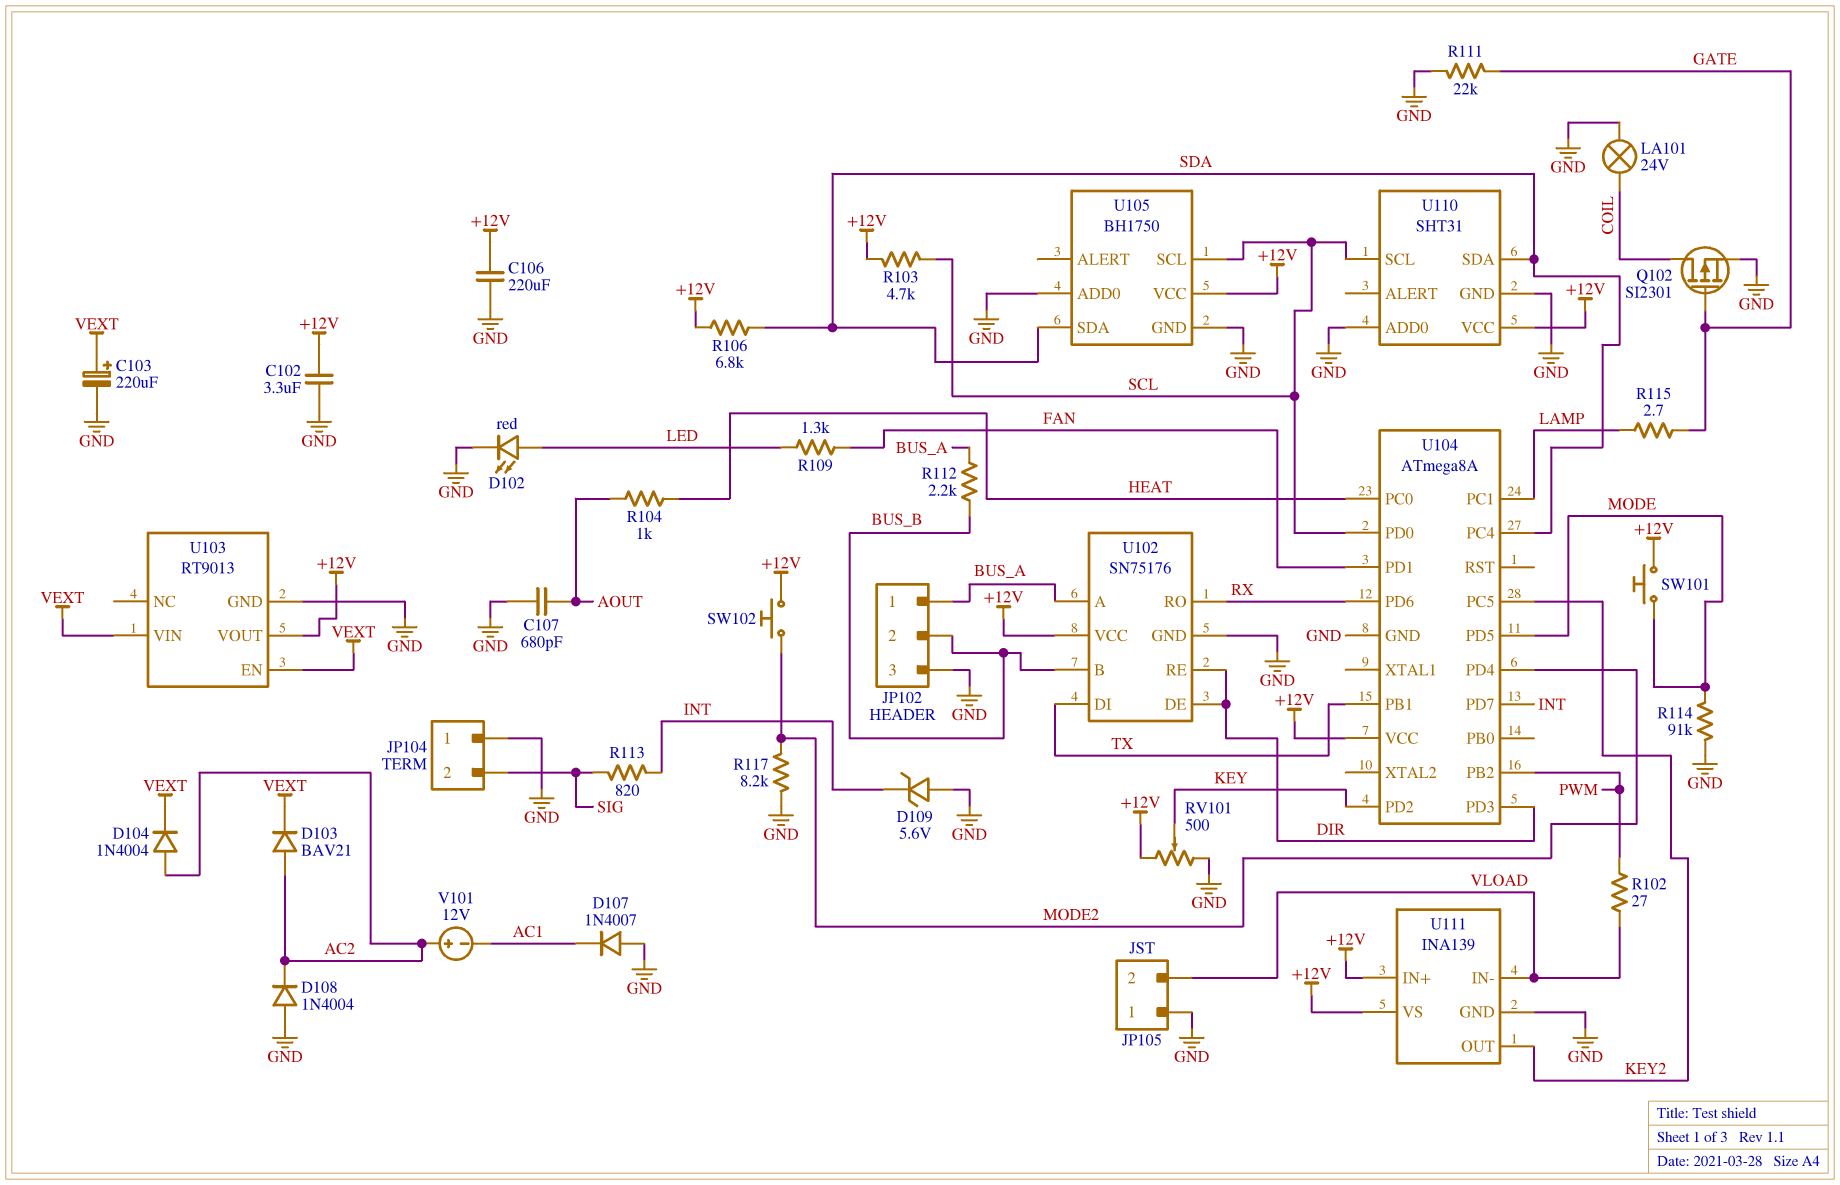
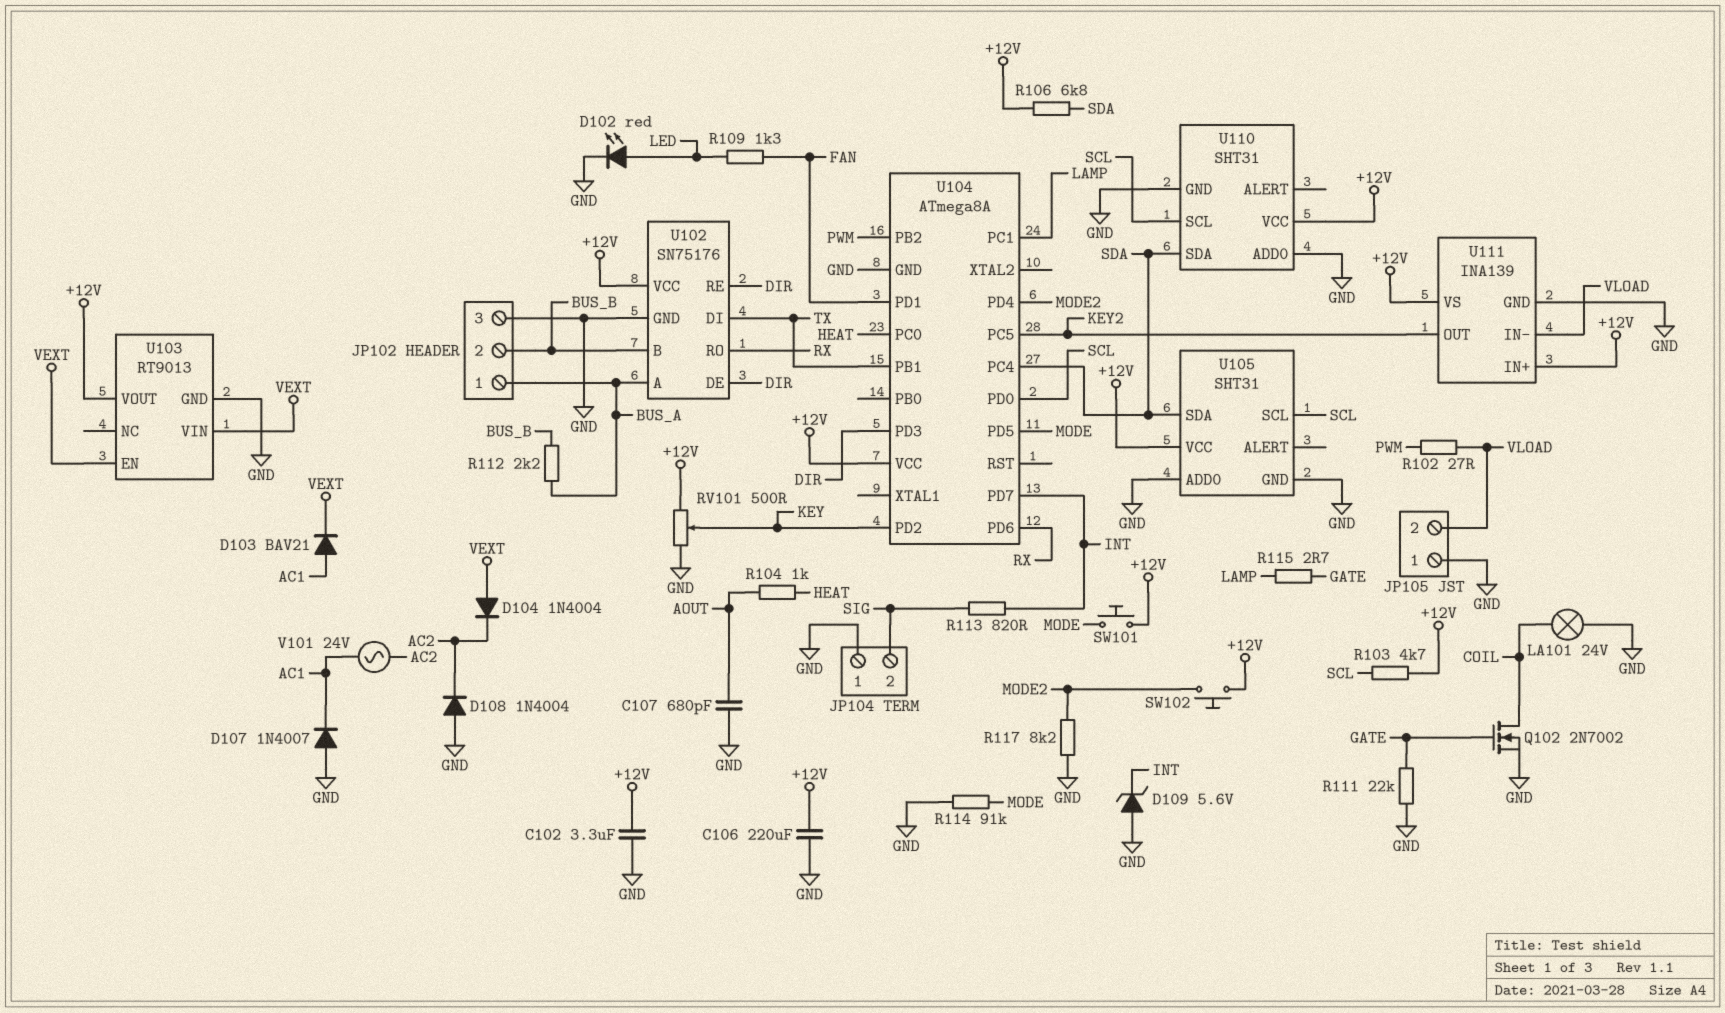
C103: 220uF (plus VEXT, minus GND) -> none
D103: diode BAV21 (A AC2, K VEXT) -> diode BAV21 (A AC1, K VEXT)
D104: diode 1N4004 (A AC2, K VEXT) -> diode 1N4004 (A VEXT, K AC2)
Q102: PMOS SI2301 (G GATE, D COIL, S GND) -> NMOS 2N7002 (G GATE, D COIL, S GND)
U105: BH1750 -> SHT31
V101: 12V (plus AC2, minus AC1) -> AC 24V (AC1, AC2)

